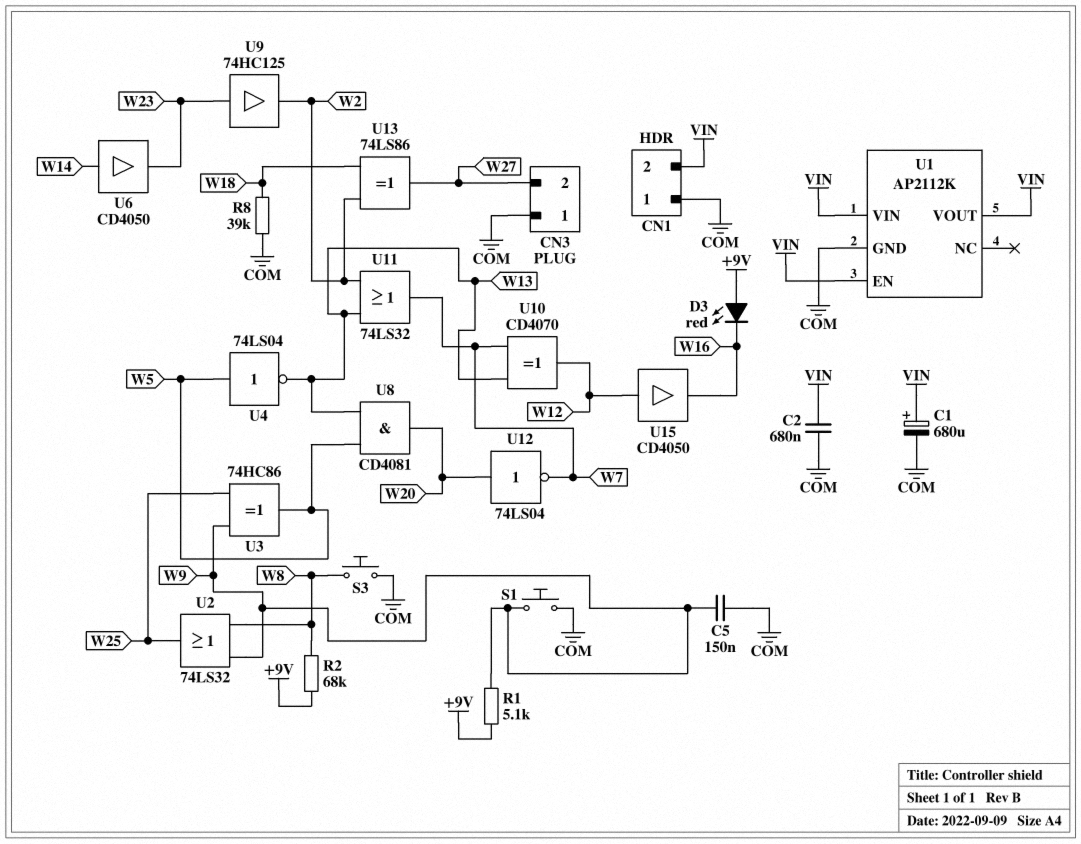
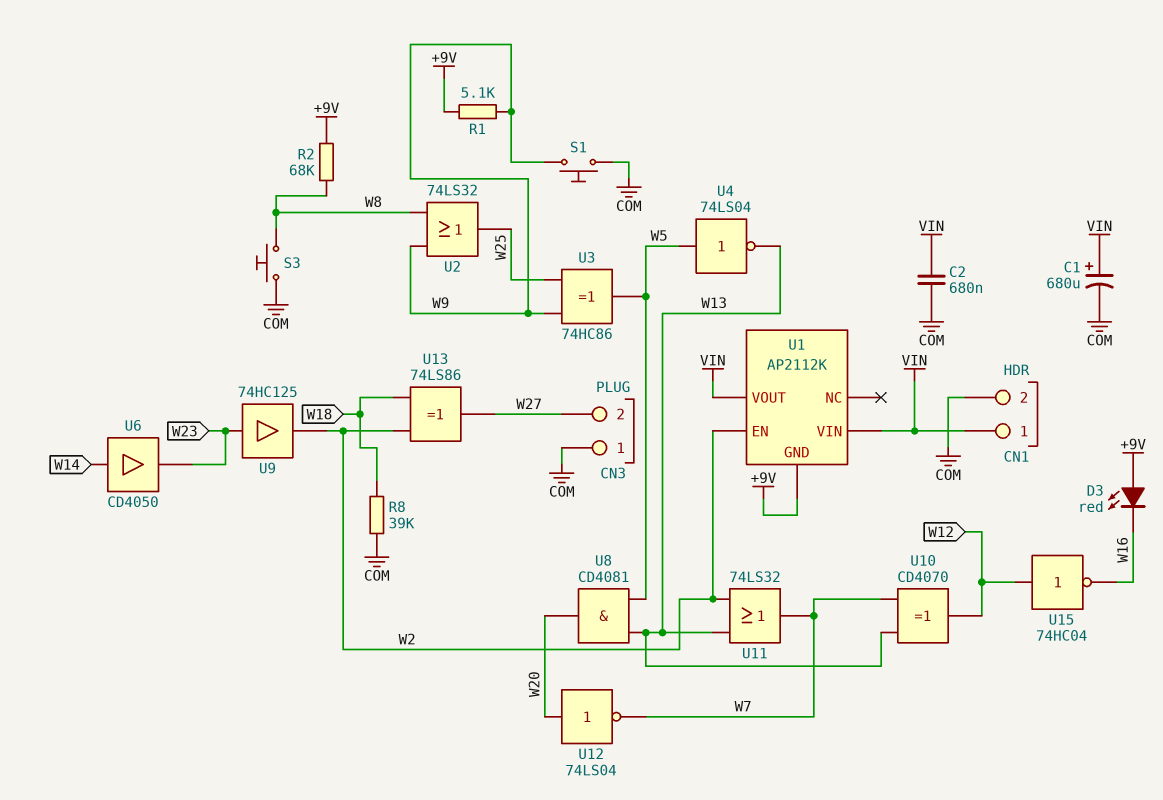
C5: 150nF (COM, W9) -> none
CN1 pin 1: COM -> VIN
CN1 pin 2: VIN -> COM
U1 pin EN: VIN -> W2
U1 pin GND: COM -> +9V
U15: buffer CD4050 (in W12, out W16) -> NOT 74HC04 (in W12, out W16)

